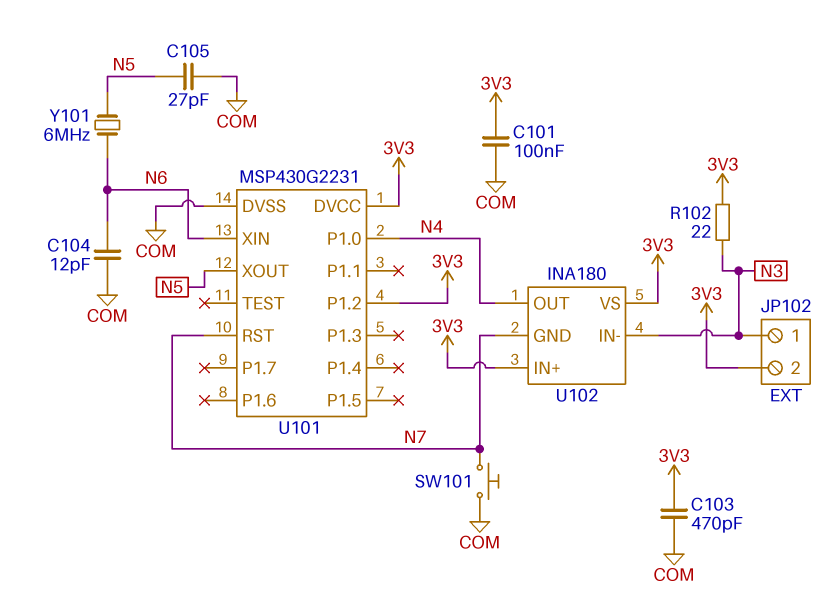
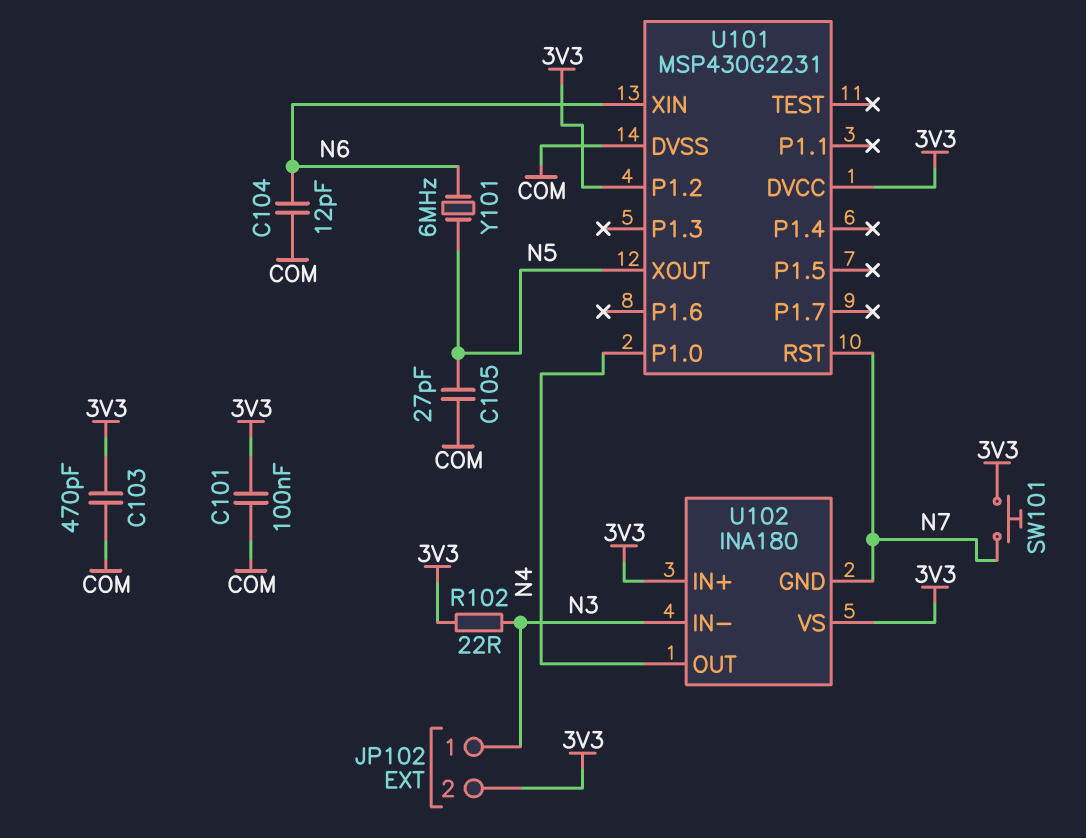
SW101: button (COM, N7) -> button (3V3, N7)

